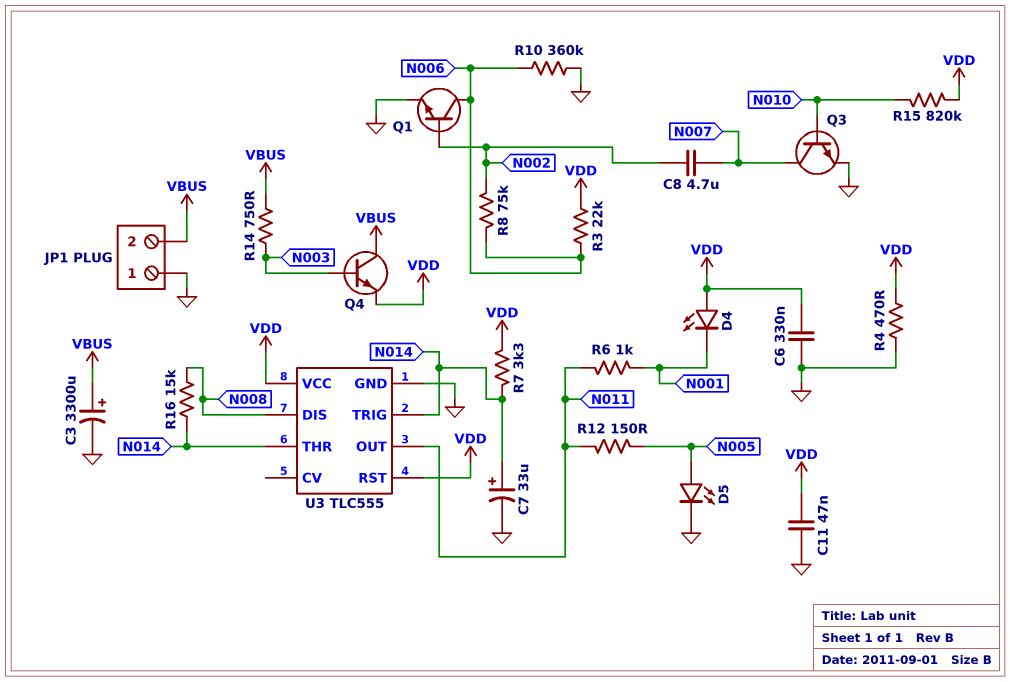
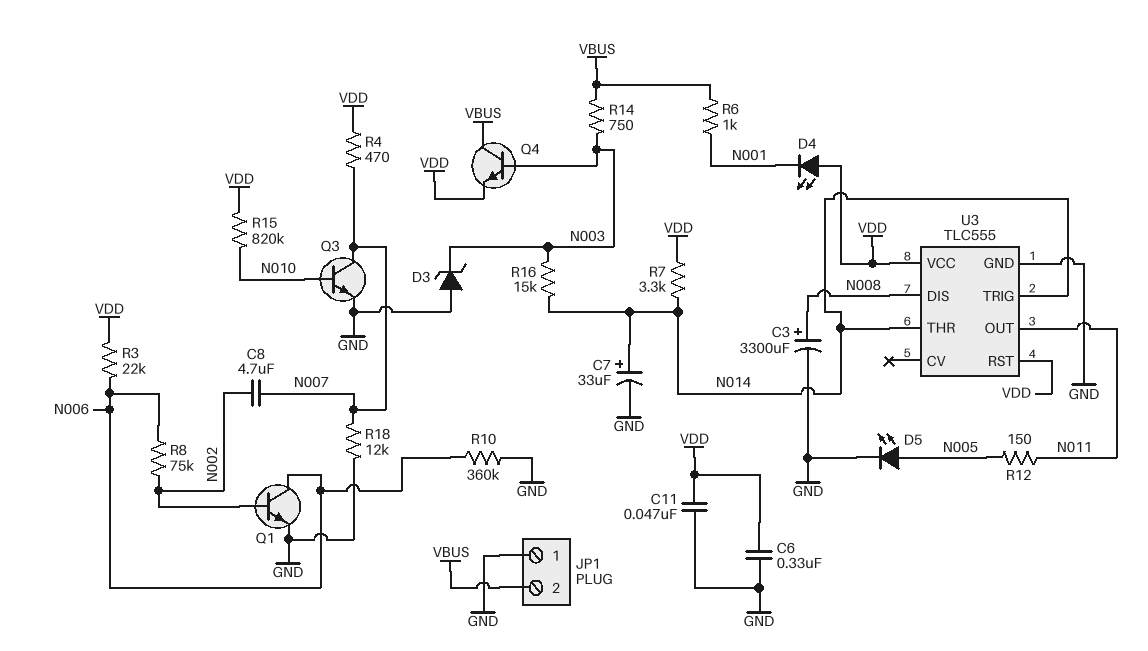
C3: 3300uF (plus VBUS, minus GND) -> 3300uF (plus N008, minus GND)
D3: none -> zener (A GND, K N003)
R4: 470 (GND, VDD) -> 470 (N007, VDD)
R6: 1k (N001, N011) -> 1k (N001, VBUS)
R16: 15k (N008, N014) -> 15k (N003, N014)
R18: none -> 12k (GND, N007)

